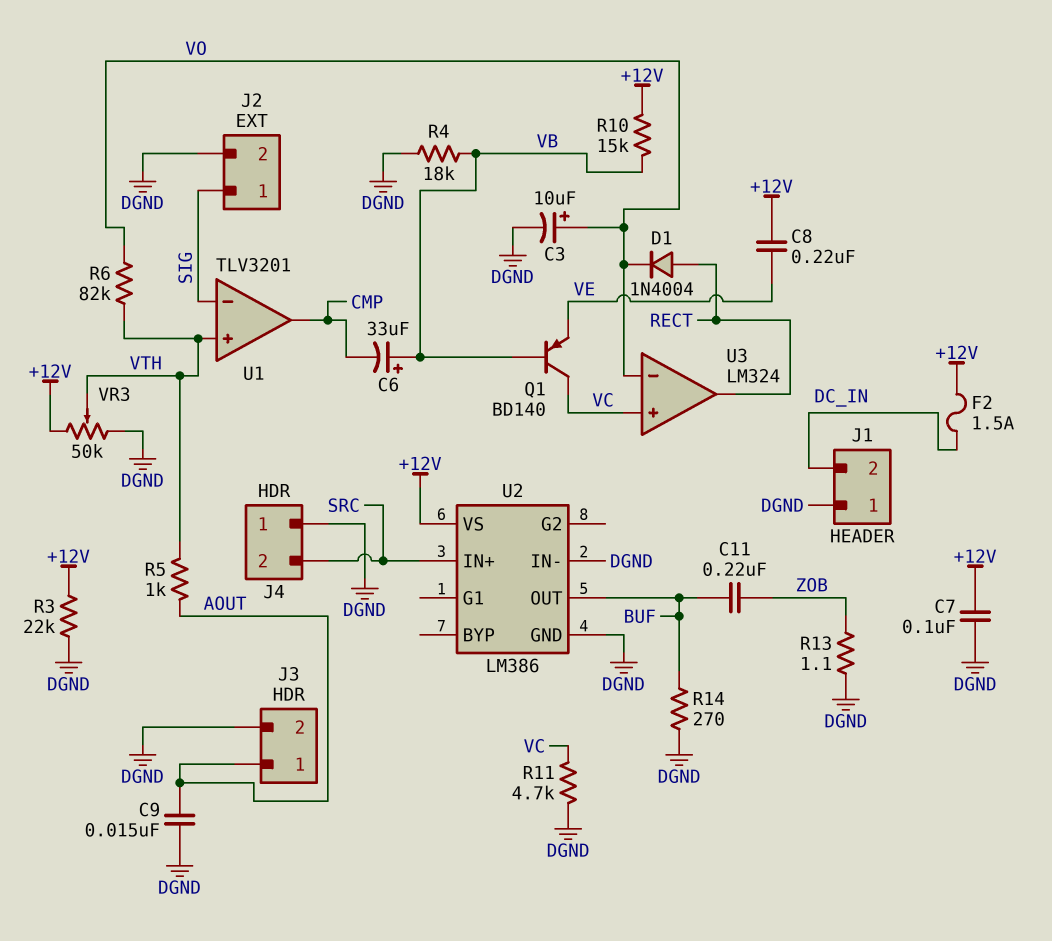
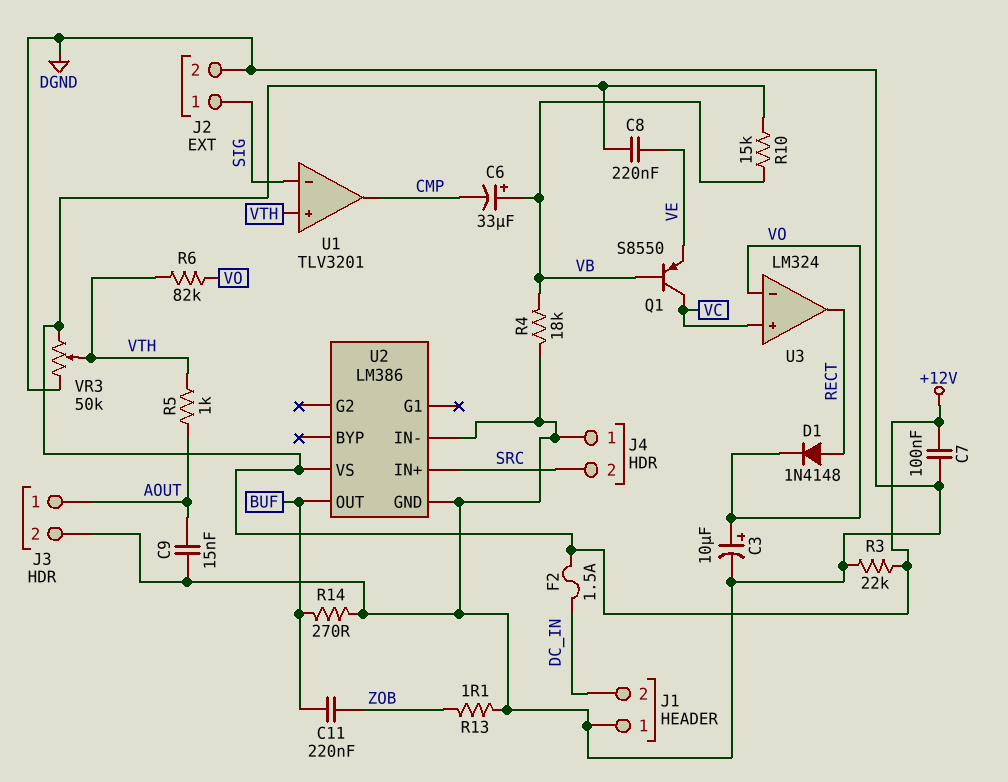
D1: diode 1N4004 (A RECT, K VO) -> diode 1N4148 (A RECT, K VO)
Q1: PNP BD140 (B VB, C VC, E VE) -> PNP S8550 (B VB, C VC, E VE)
R11: 4.7k (DGND, VC) -> none

